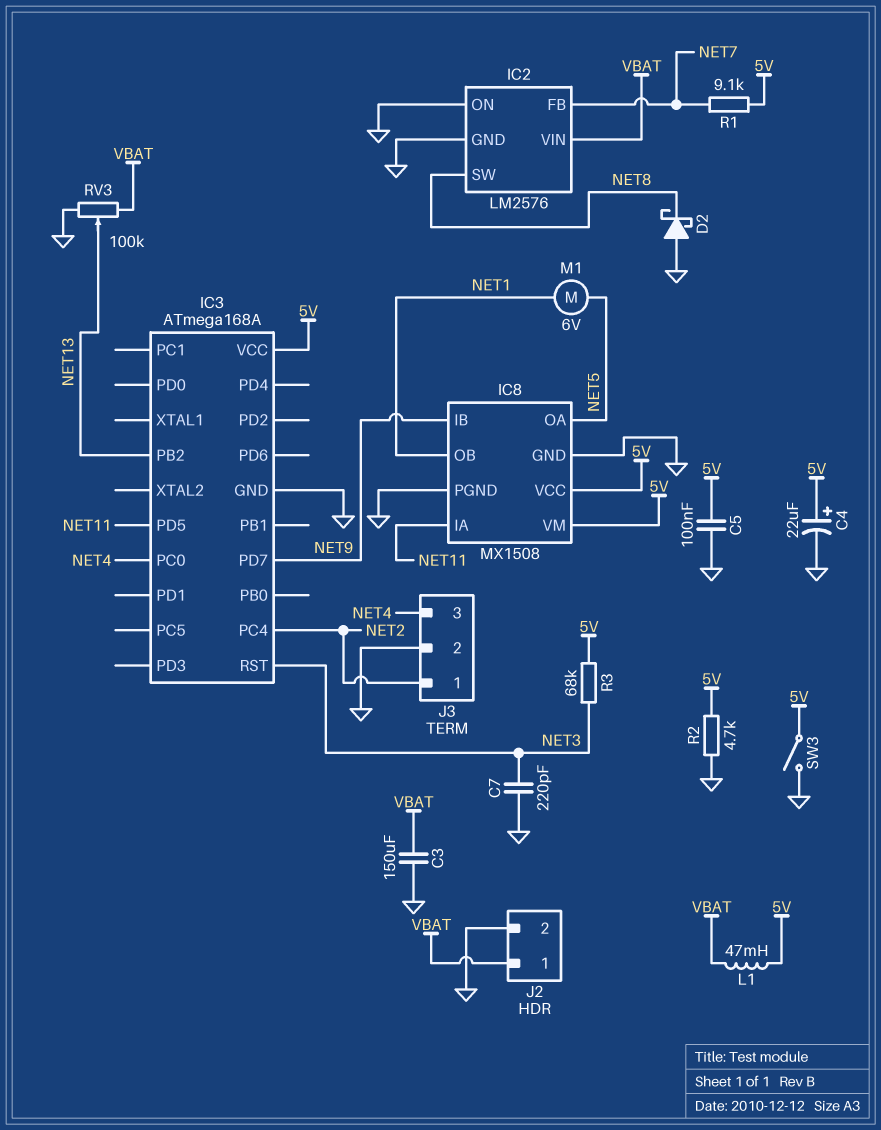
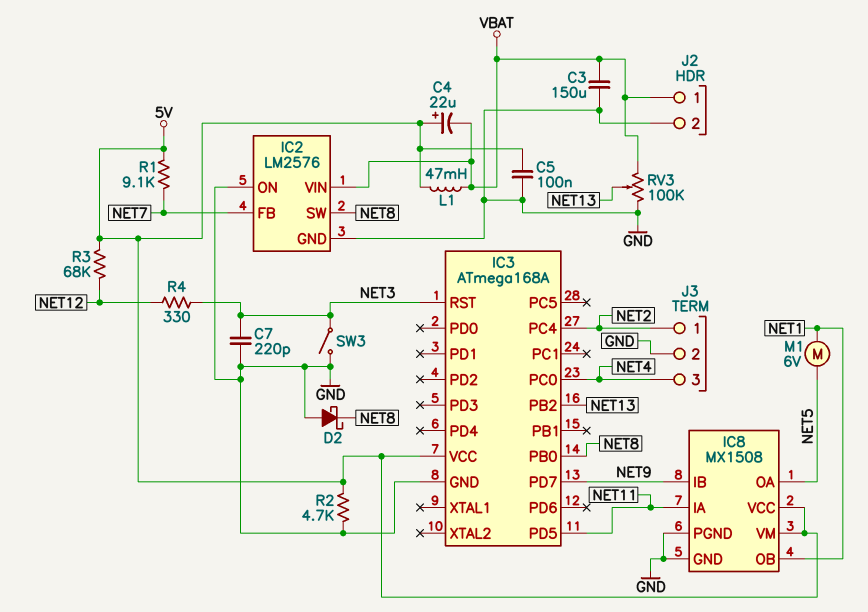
C4: 22uF (plus 5V, minus GND) -> 22uF (plus 5V, minus VBAT)
IC3 pin PB0: none -> NET8
R3: 68k (5V, NET3) -> 68k (5V, NET12)
R4: none -> 330 (NET3, NET12)
SW3: switch (5V, GND) -> switch (GND, NET3)

